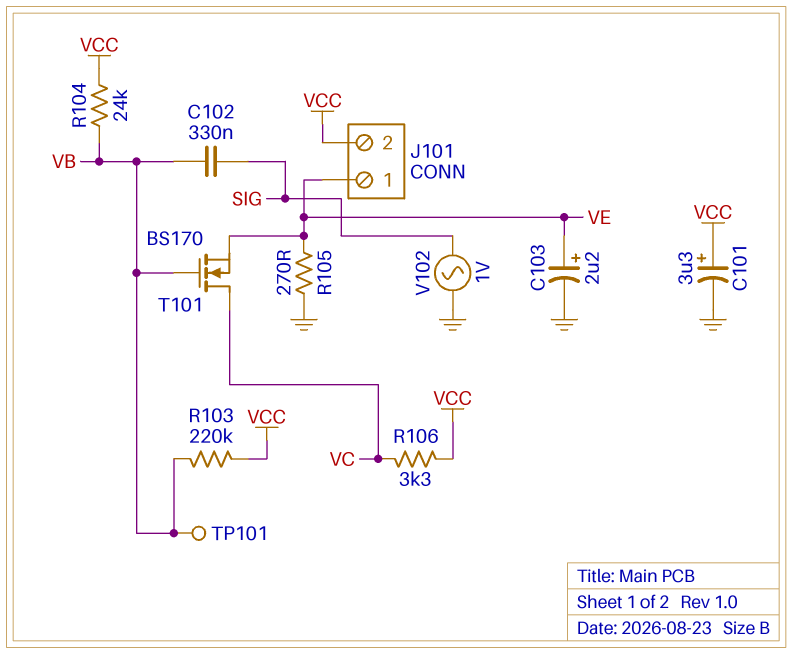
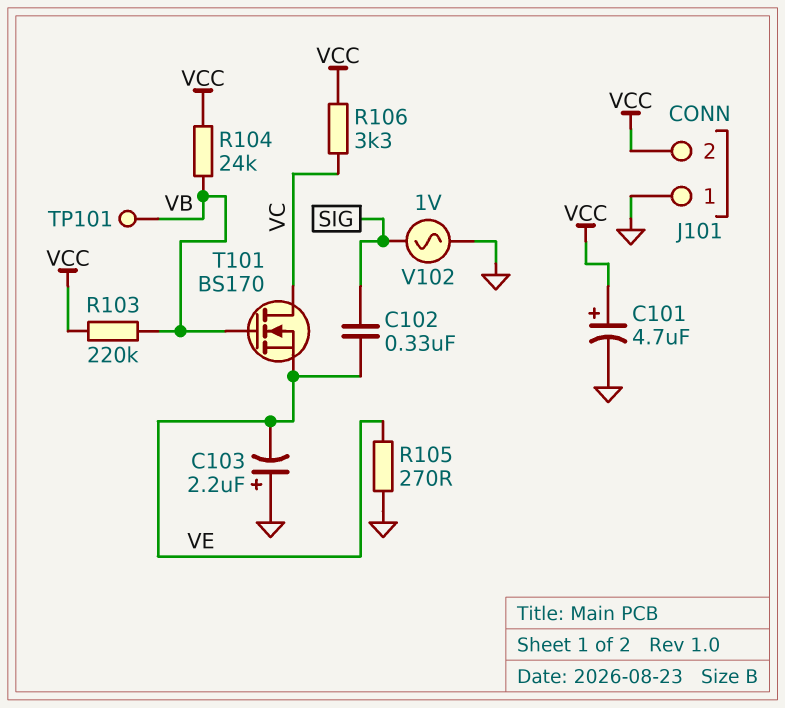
C101: 3.3uF (plus VCC, minus GND) -> 4.7uF (plus VCC, minus GND)
C102: 330nF (SIG, VB) -> 330nF (SIG, VE)
C103: 2.2uF (plus VE, minus GND) -> 2.2uF (plus GND, minus VE)
J101 pin 1: VE -> GND

